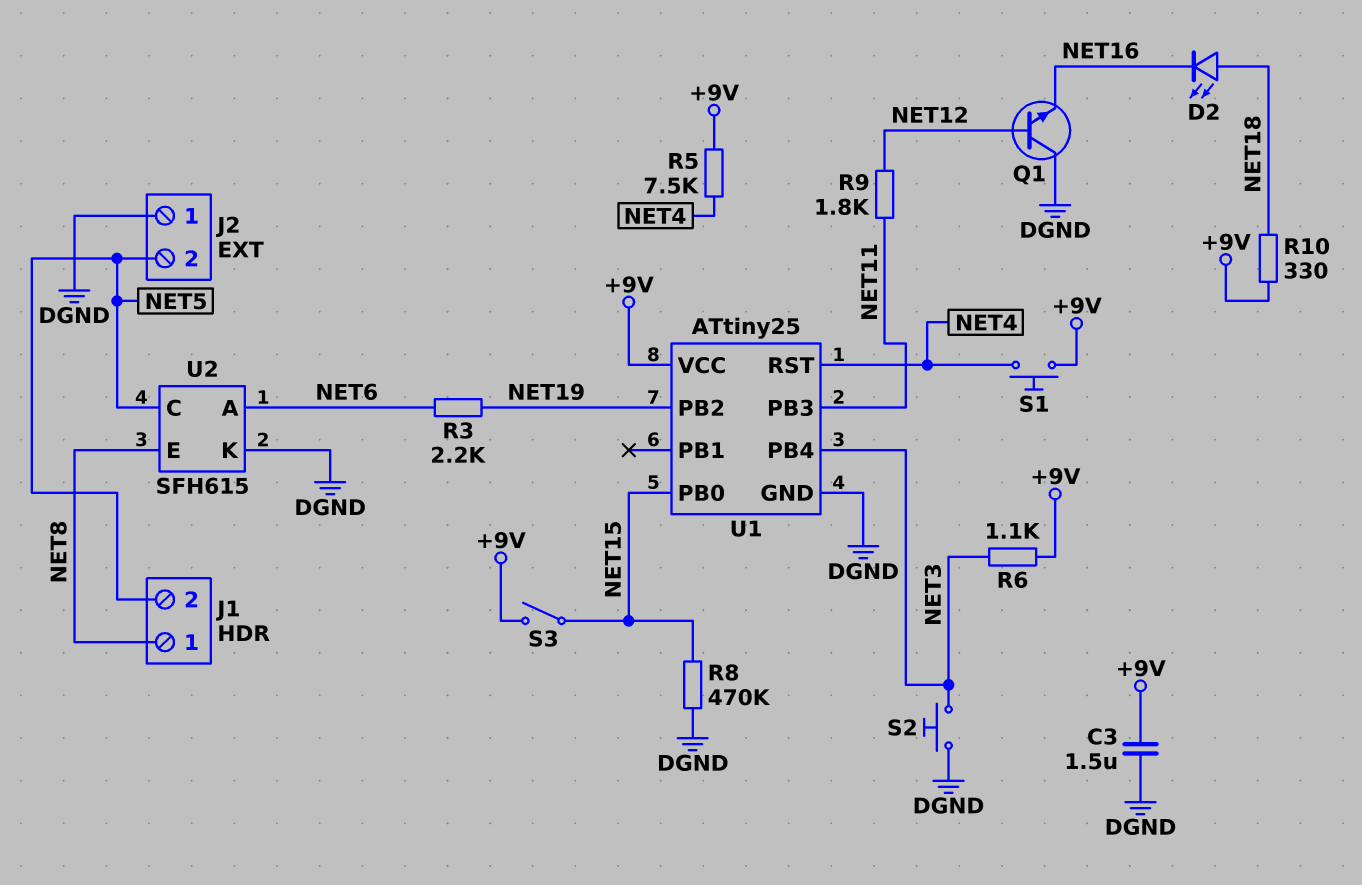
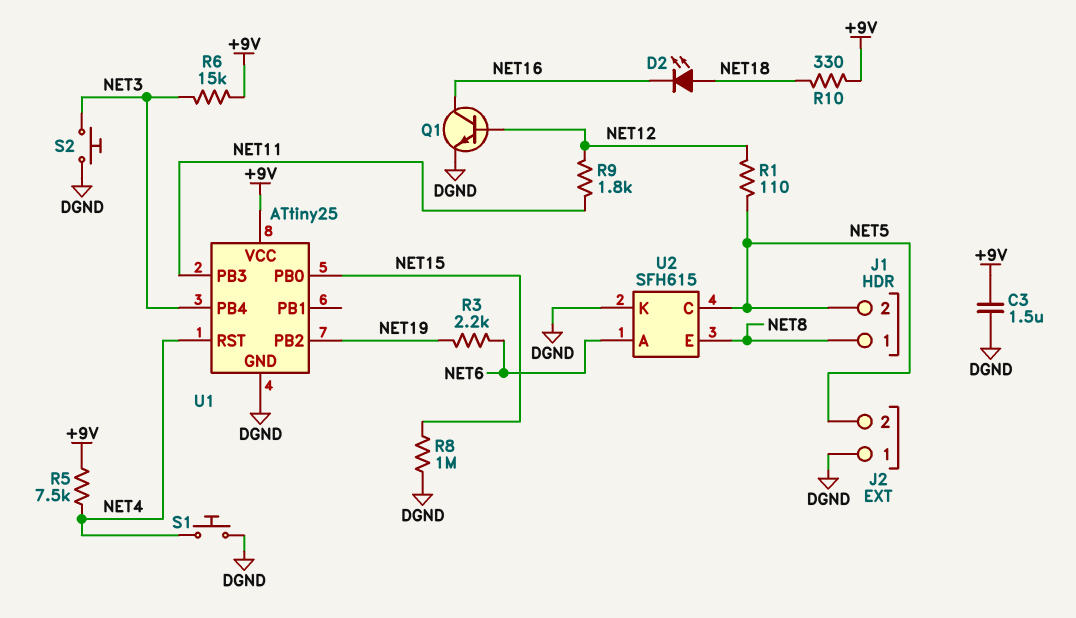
Q1: NPN (B NET12, C DGND, E NET16) -> NPN (B NET12, C NET16, E DGND)
R1: none -> 110 (NET5, NET12)
R6: 1.1k (+9V, NET3) -> 15k (+9V, NET3)
R8: 470k (DGND, NET15) -> 1M (DGND, NET15)
S1: button (+9V, NET4) -> button (DGND, NET4)
S3: switch (+9V, NET15) -> none

